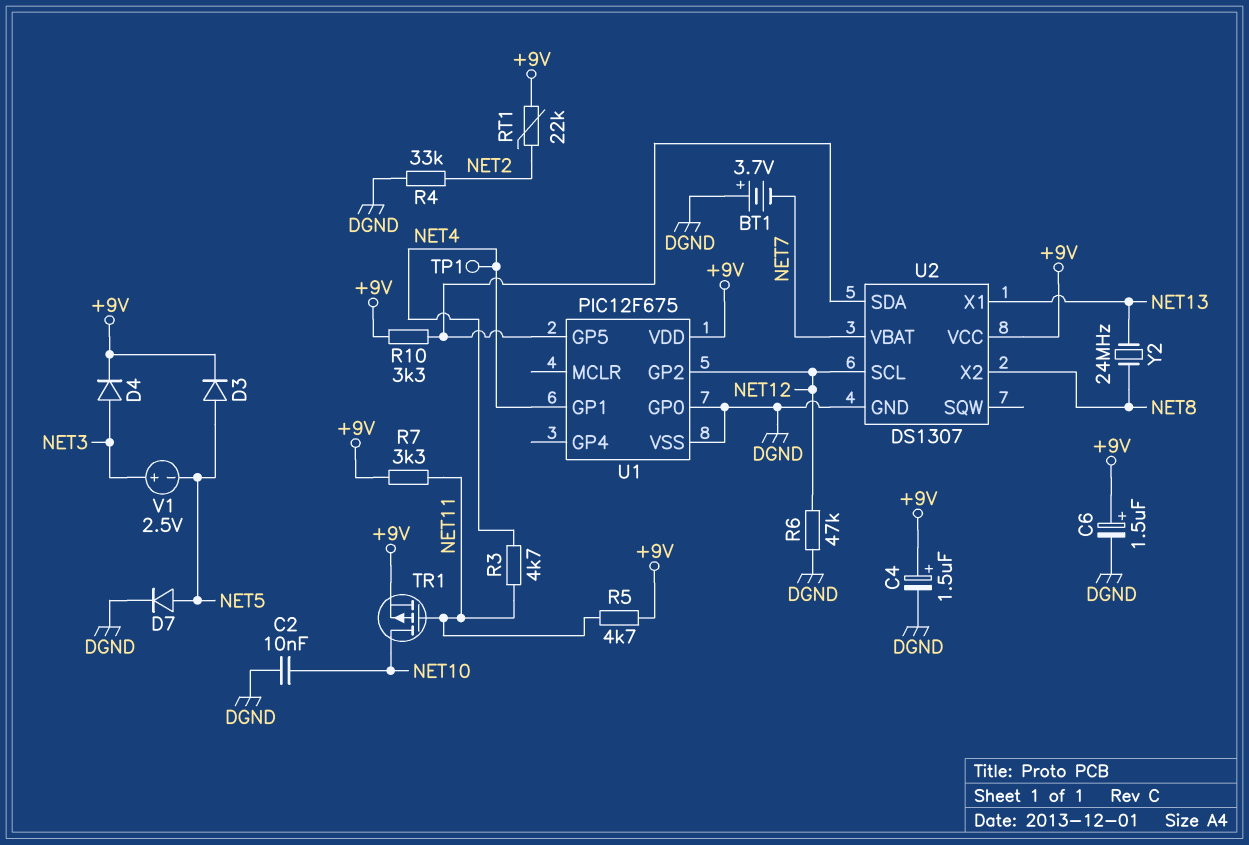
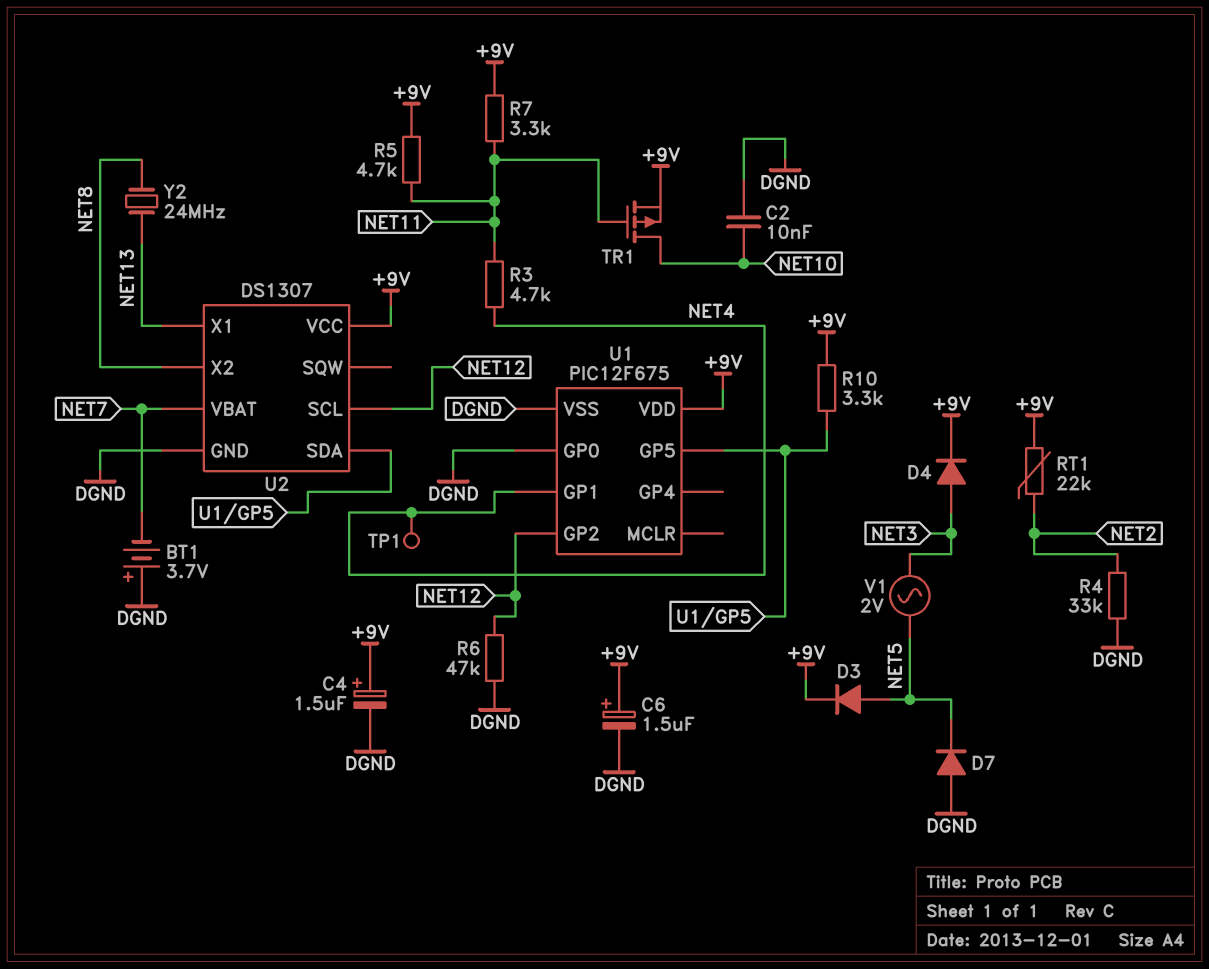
D7: diode (A NET5, K DGND) -> diode (A DGND, K NET5)
V1: 2.5V (plus NET3, minus NET5) -> AC 2V (NET3, NET5)

